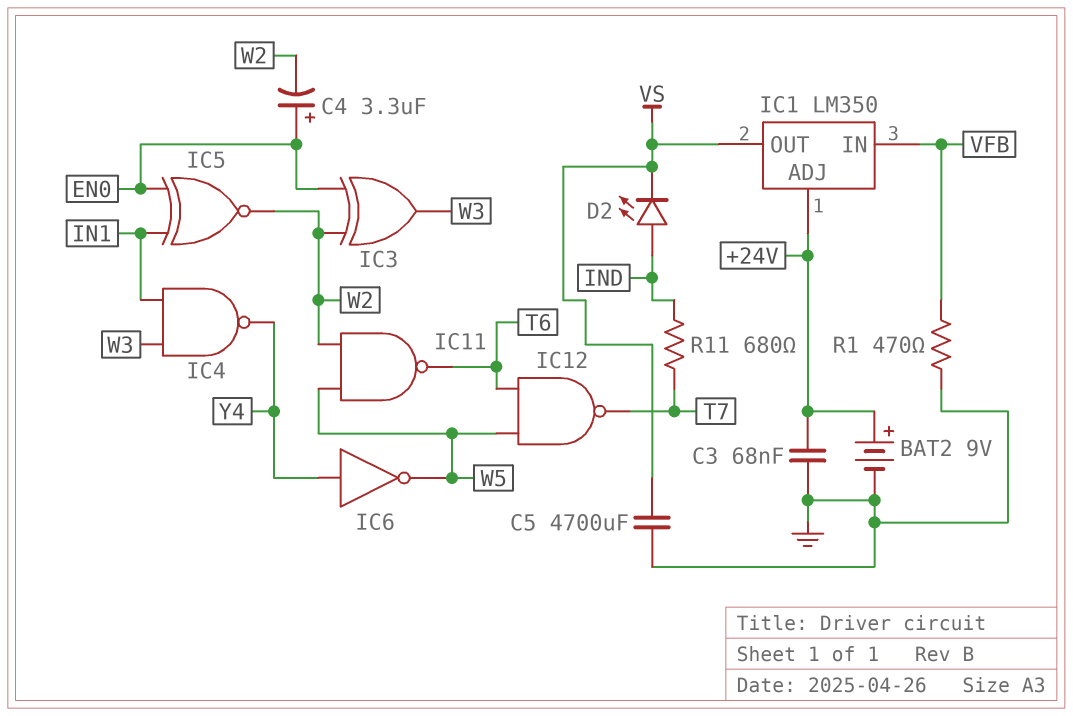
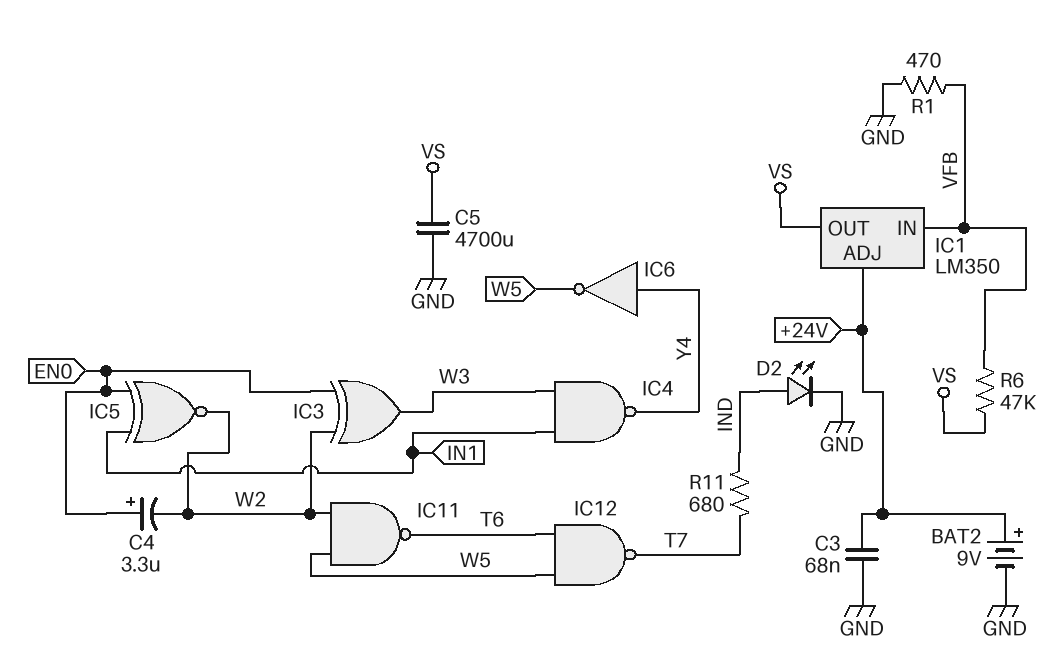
D2: LED (A IND, K VS) -> LED (A IND, K GND)
R6: none -> 47k (VFB, VS)

